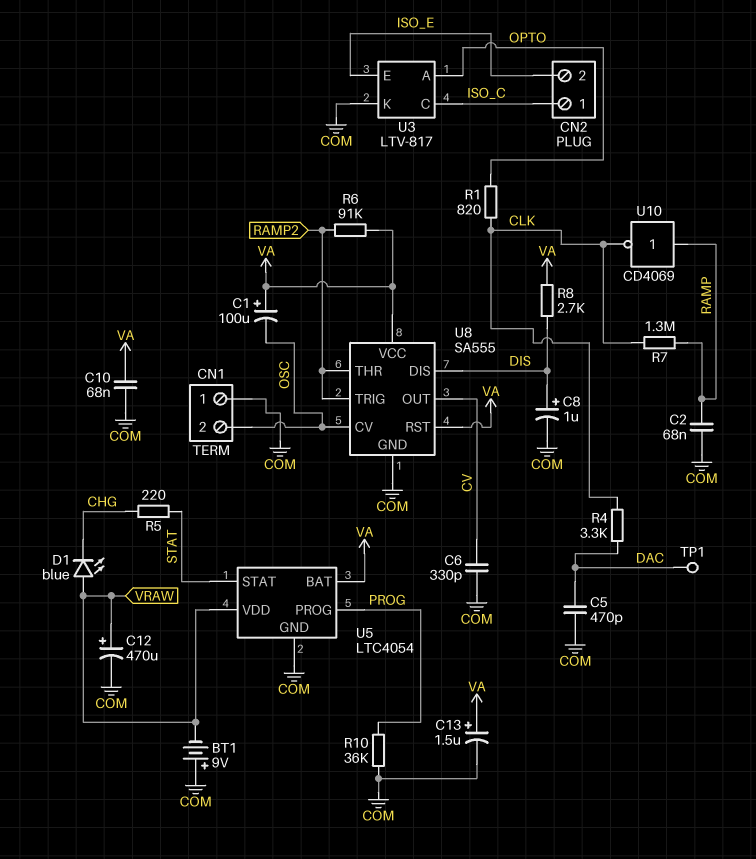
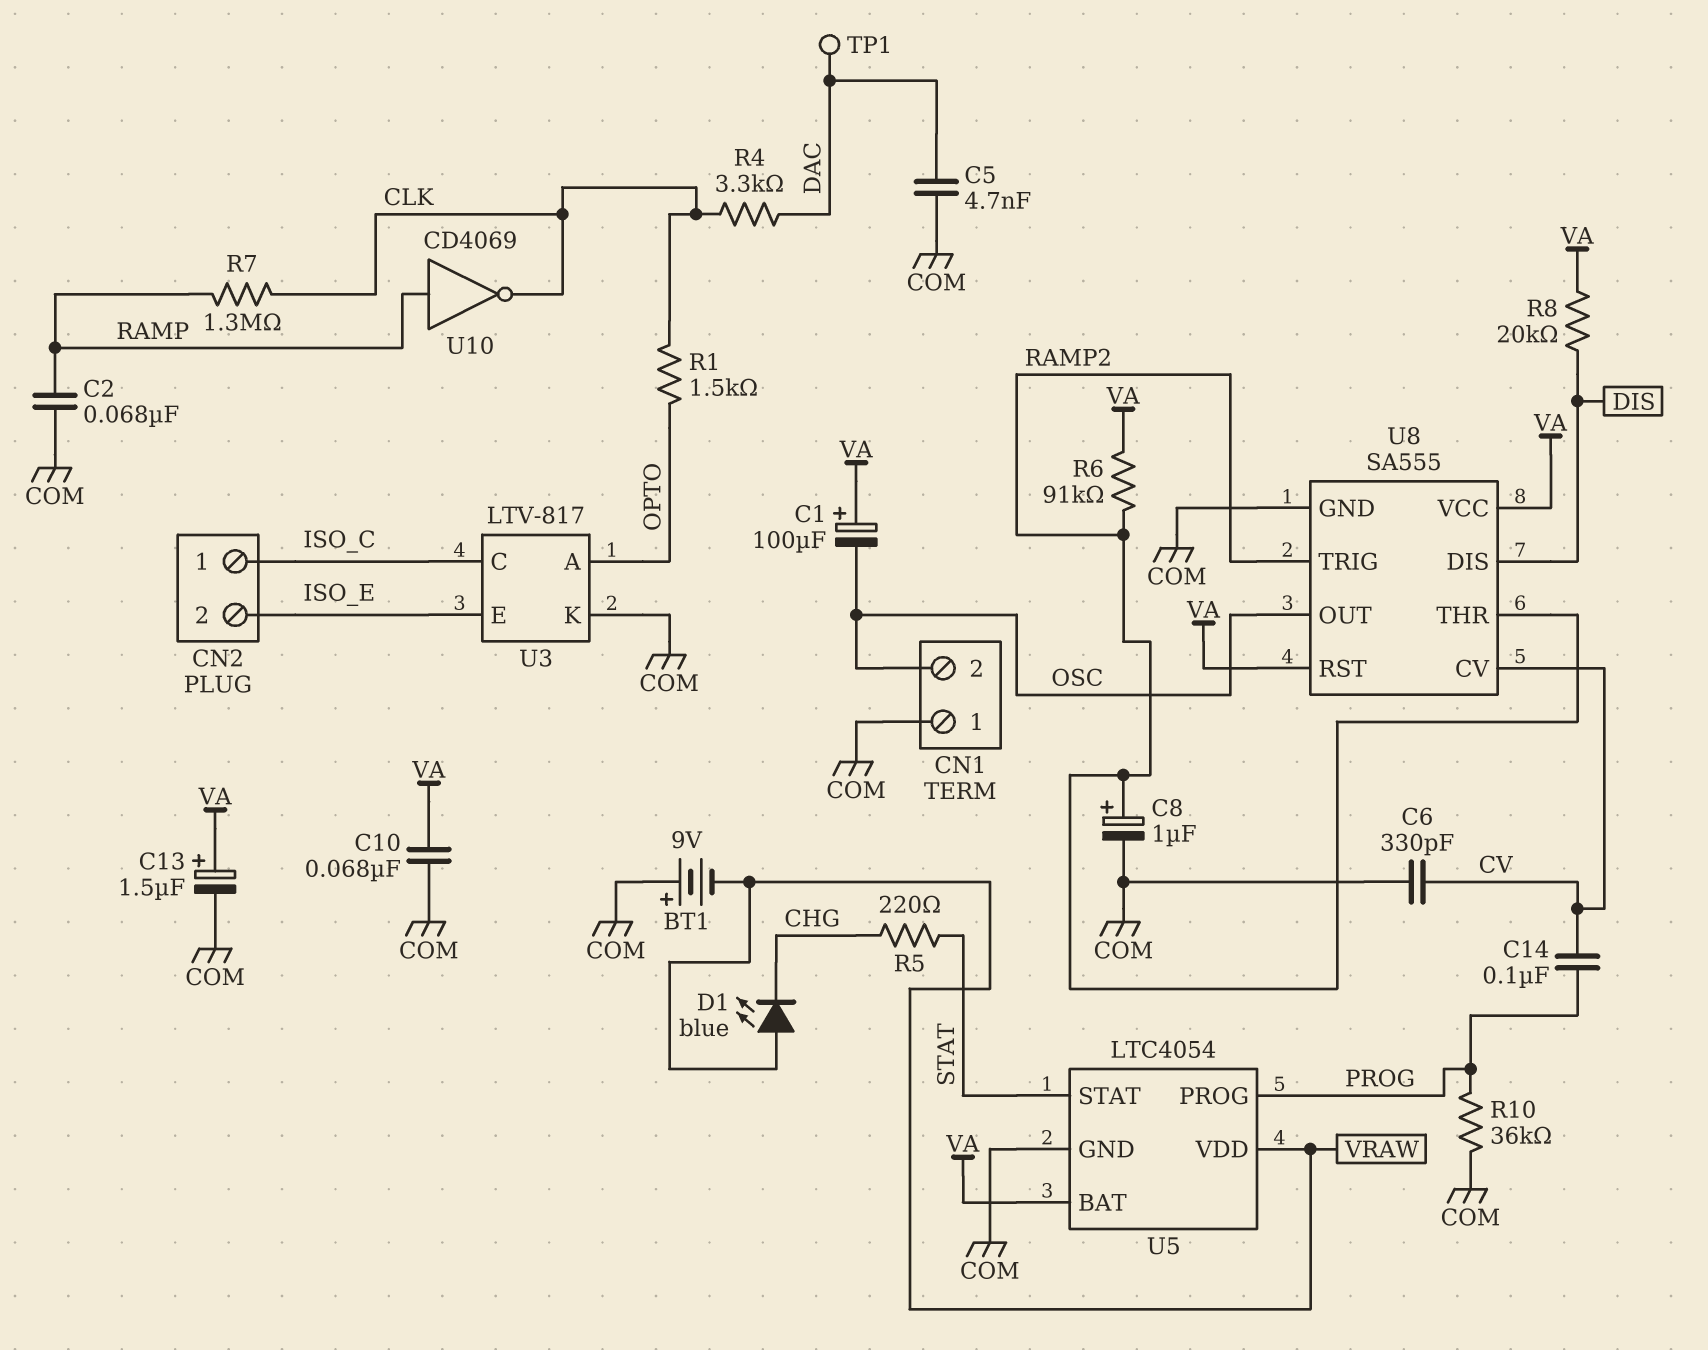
C5: 470pF (COM, DAC) -> 4.7nF (COM, DAC)
C8: 1uF (plus DIS, minus COM) -> 1uF (plus RAMP2, minus COM)
C12: 470uF (plus VRAW, minus COM) -> none
C14: none -> 100nF (CV, PROG)
R1: 820 (CLK, OPTO) -> 1.5k (CLK, OPTO)
R8: 2.7k (DIS, VA) -> 20k (DIS, VA)
U8 pin CV: OSC -> CV
U8 pin OUT: CV -> OSC

